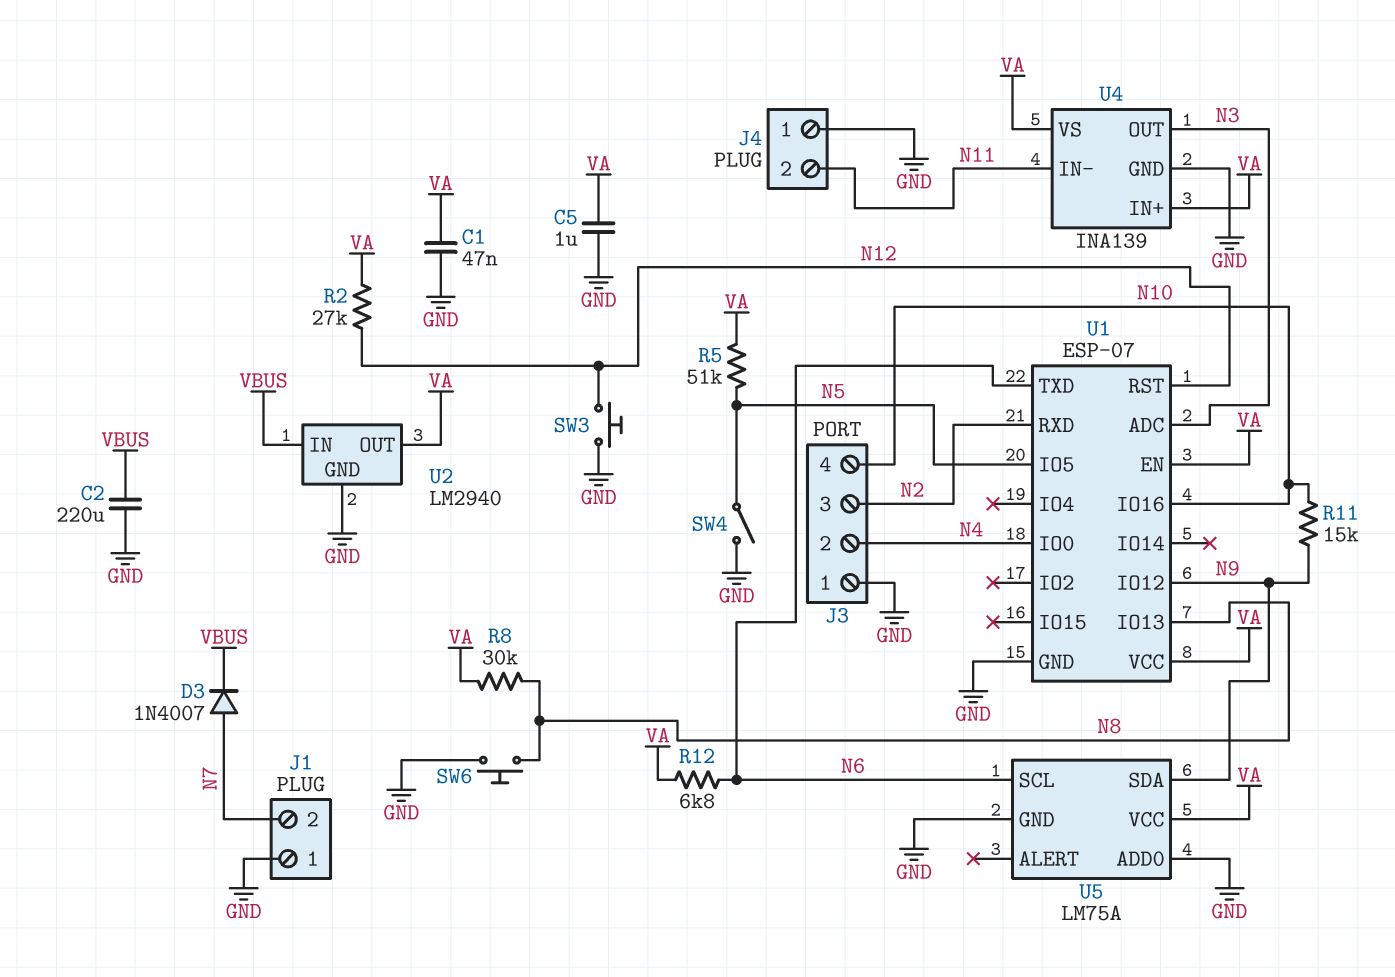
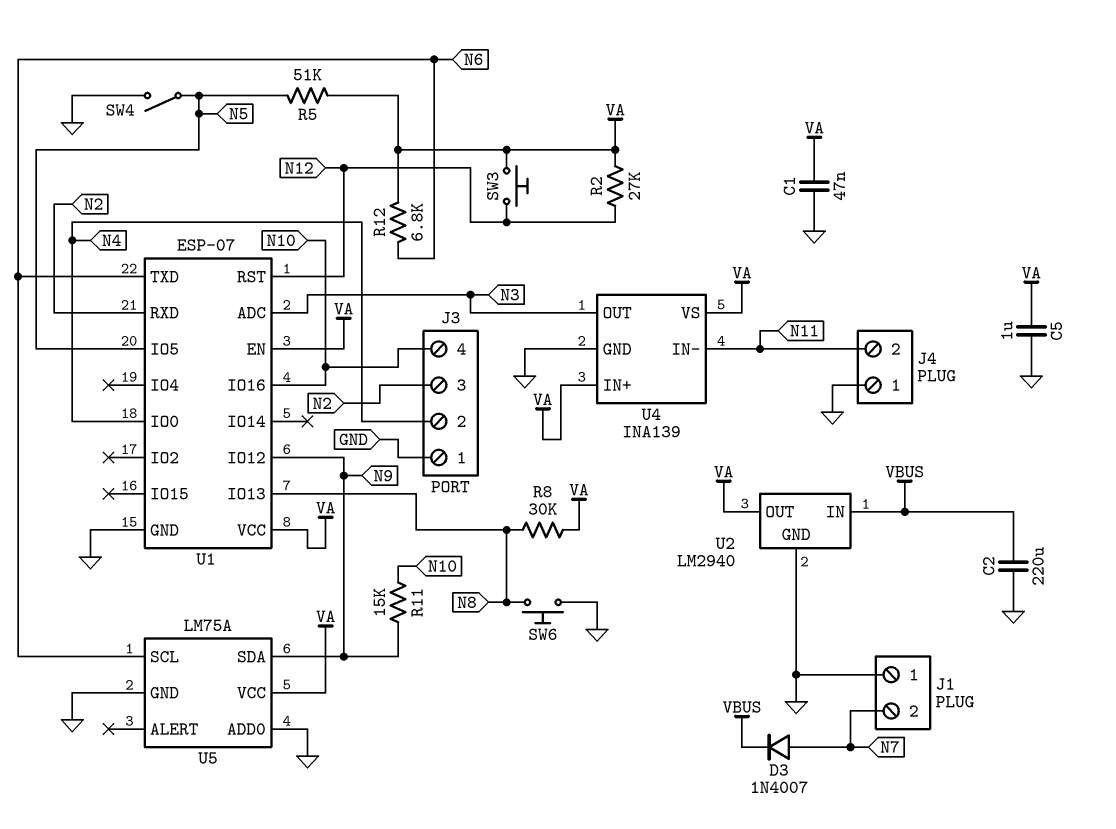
SW3: button (GND, N12) -> button (N12, VA)

